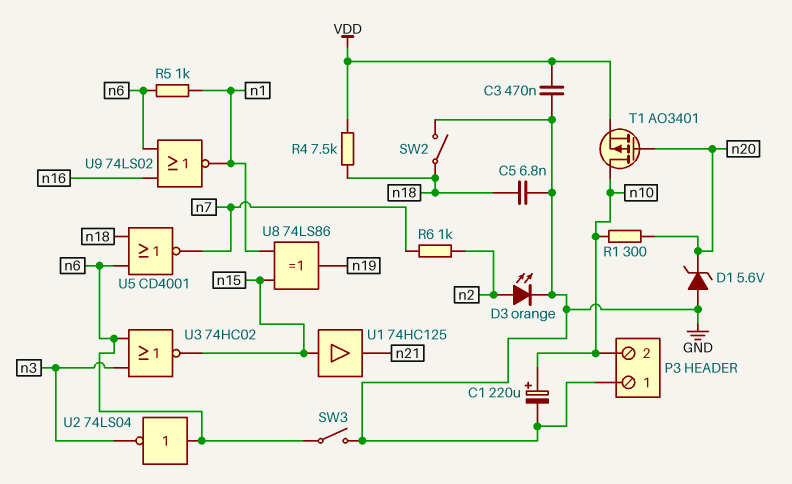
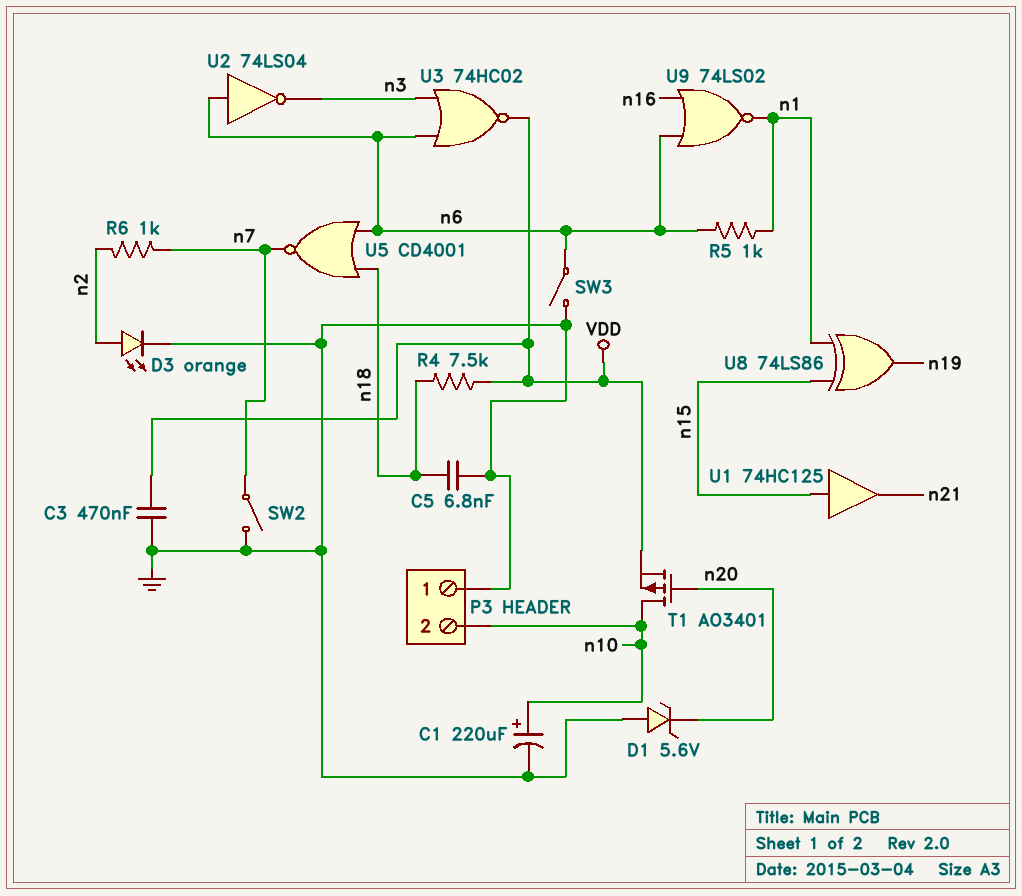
R1: 300 (n10, n20) -> none
SW2: switch (GND, n18) -> switch (GND, n7)
U3: NOR 74HC02 (in n3, in n6, out n15) -> NOR 74HC02 (in n3, in n6, out VDD)

